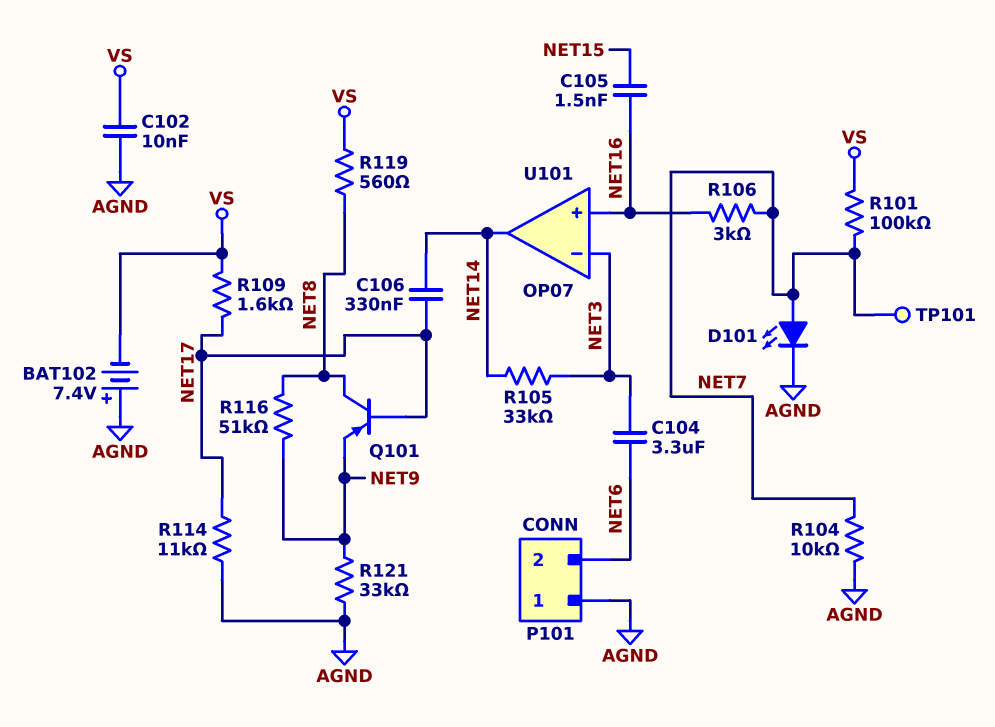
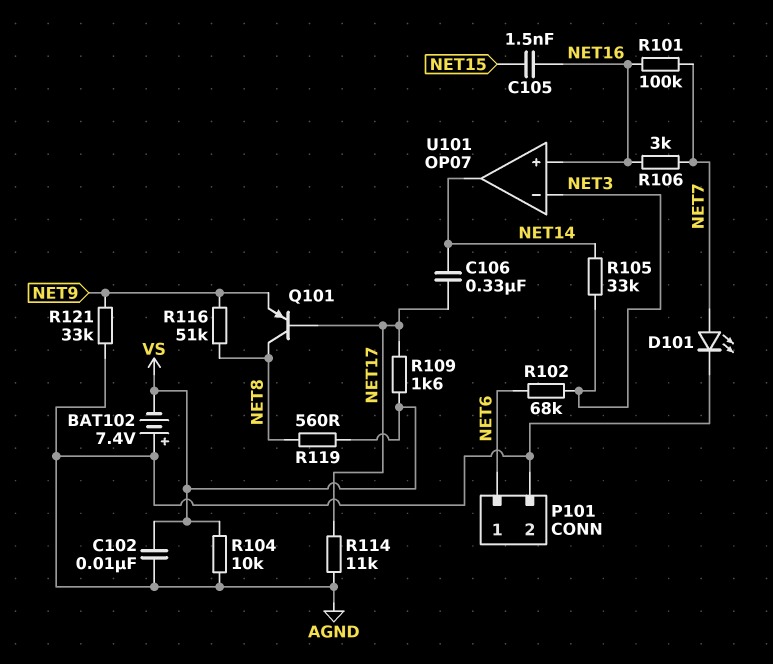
C104: 3.3uF (NET3, NET6) -> none
P101 pin 1: AGND -> NET6
P101 pin 2: NET6 -> AGND
R101: 100k (NET7, VS) -> 100k (NET7, NET16)
R102: none -> 68k (NET3, NET6)
R104: 10k (AGND, NET7) -> 10k (AGND, VS)
TP101: test point (NET7) -> none

